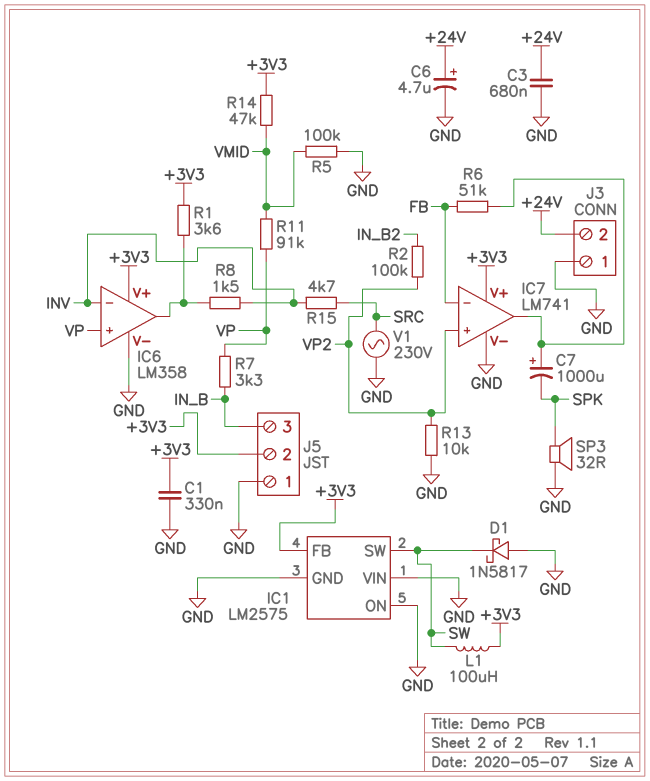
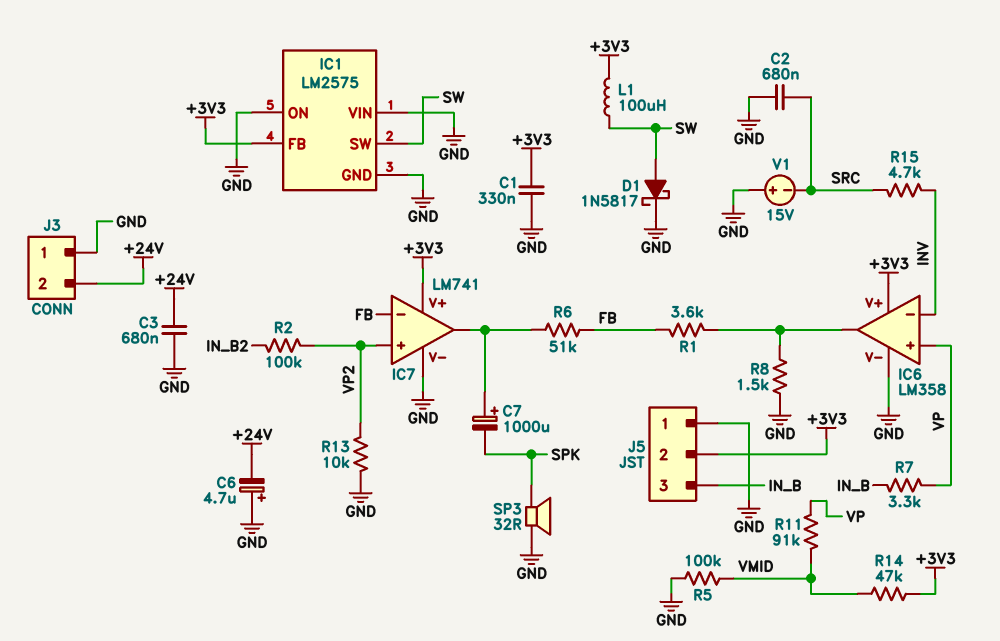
C2: none -> 680nF (GND, SRC)
C6: 4.7uF (plus +24V, minus GND) -> 4.7uF (plus GND, minus +24V)
D1: schottky 1N5817 (A GND, K SW) -> schottky 1N5817 (A SW, K GND)
R1: 3.6k (+3V3, IC6/out) -> 3.6k (FB, IC6/out)
R8: 1.5k (IC6/out, INV) -> 1.5k (GND, IC6/out)
V1: AC 230V (GND, SRC) -> 15V (plus GND, minus SRC)

